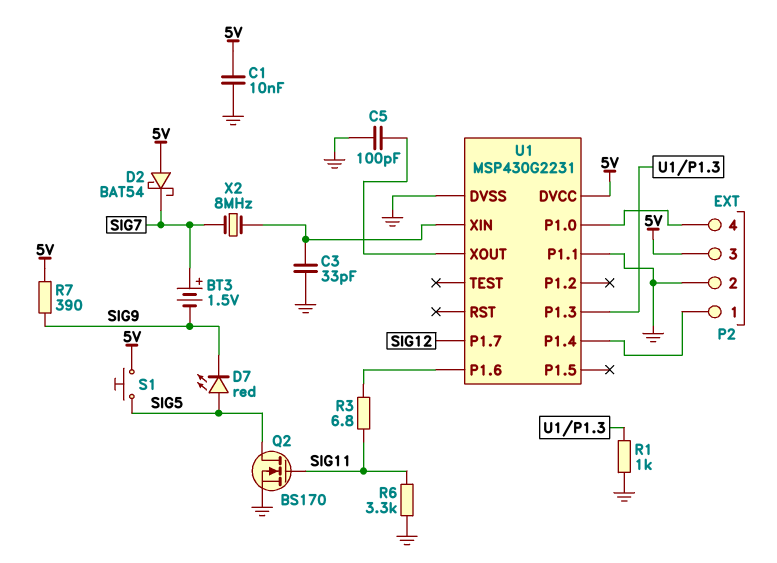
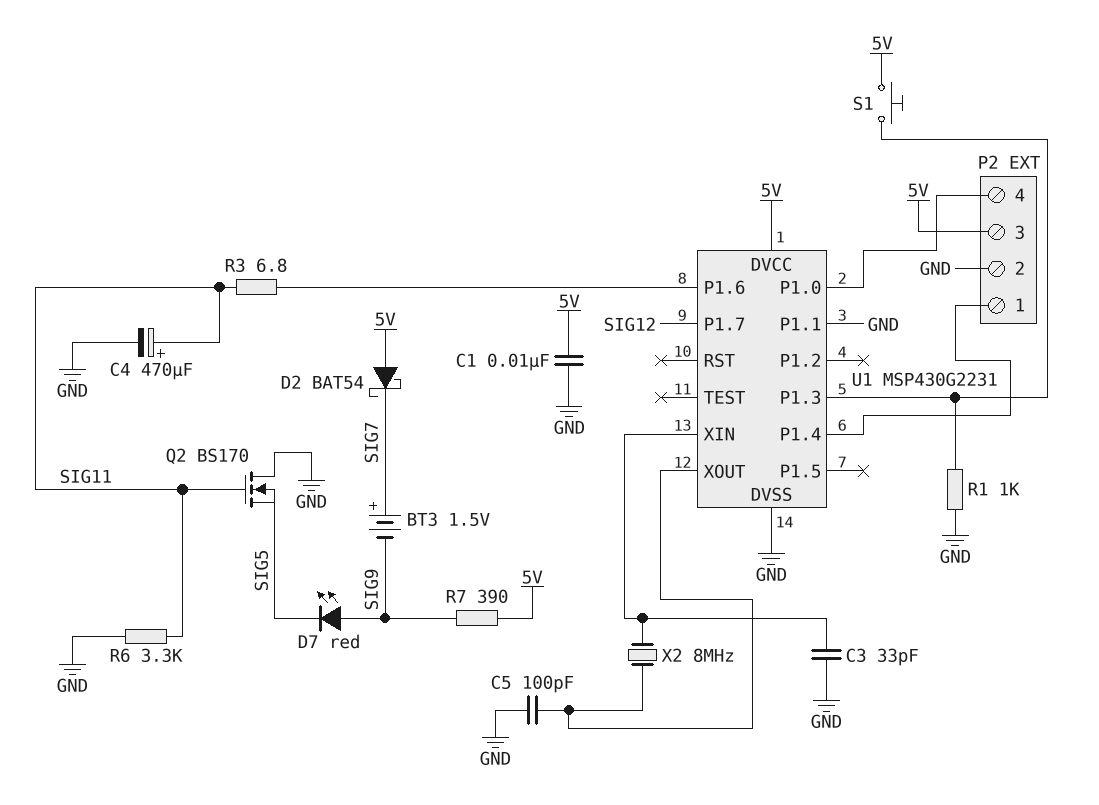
C4: none -> 470uF (plus SIG11, minus GND)
D7: LED red (A SIG5, K SIG9) -> LED red (A SIG9, K SIG5)
Q2: NMOS BS170 (G SIG11, D SIG5, S GND) -> NMOS BS170 (G SIG11, D GND, S SIG5)
S1: button (5V, SIG5) -> button (5V, U1/P1.3)
X2: 8MHz (SIG7, U1/XIN) -> 8MHz (U1/XIN, U1/XOUT)

